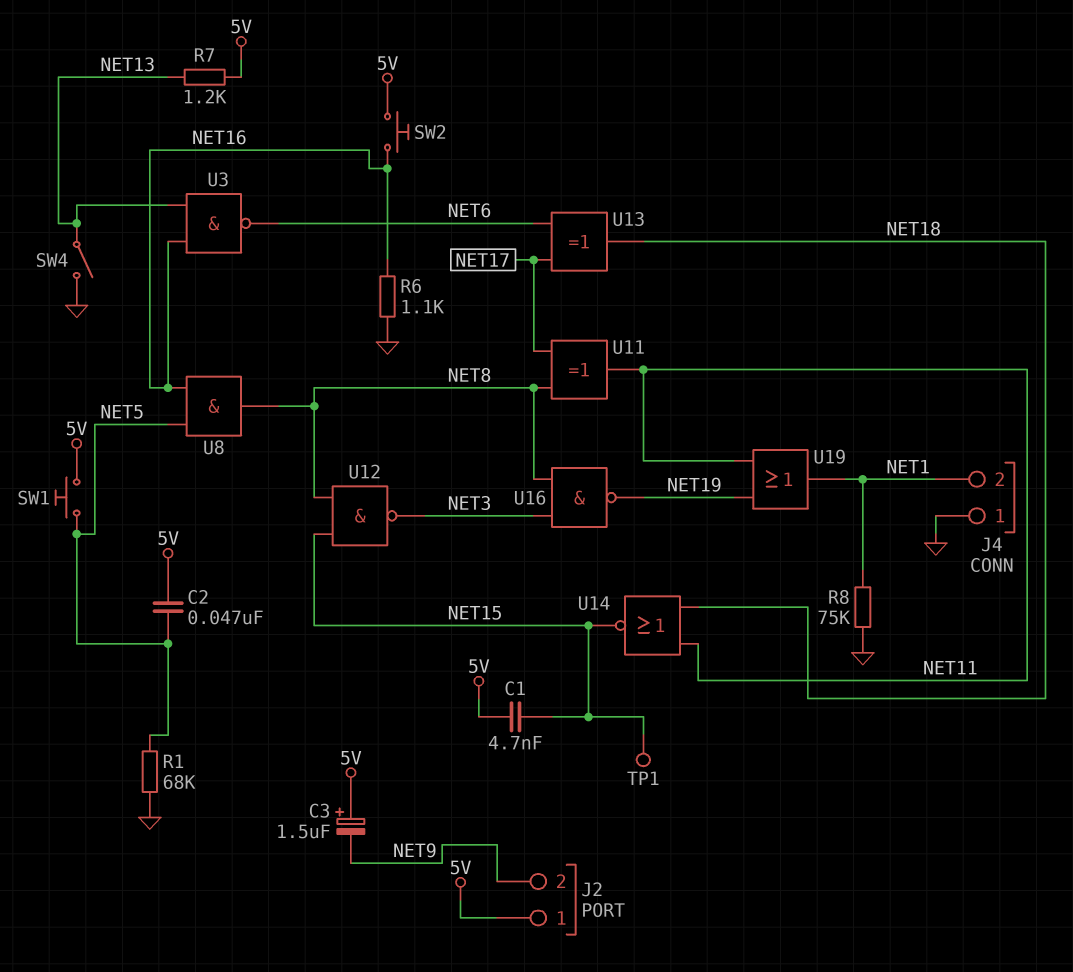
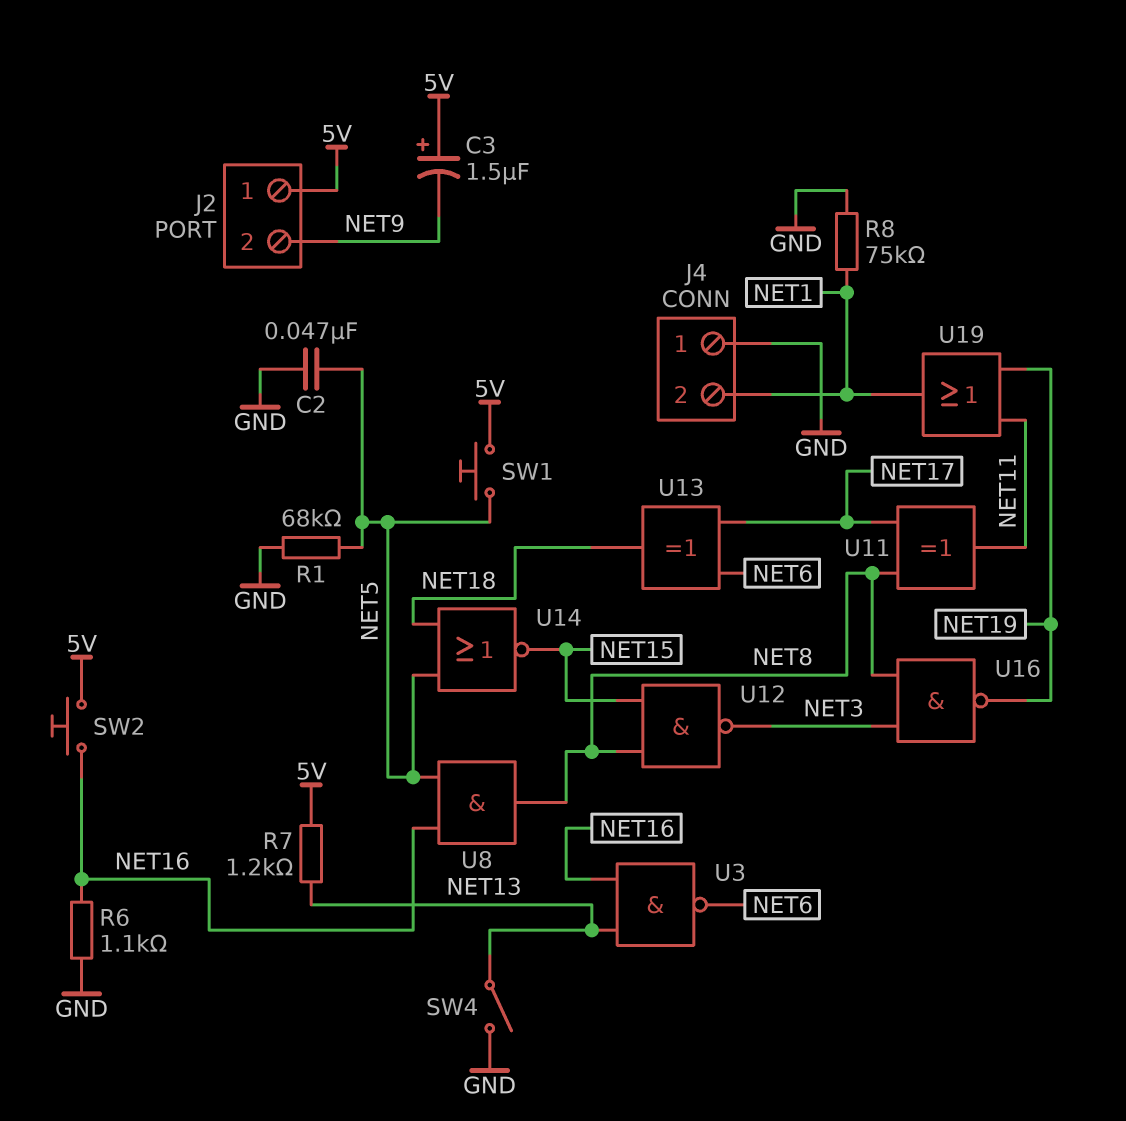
C1: 4.7nF (5V, NET15) -> none
C2: 47nF (5V, NET5) -> 47nF (GND, NET5)
TP1: test point (NET15) -> none
U14: NOR (in NET11, in NET18, out NET15) -> NOR (in NET5, in NET18, out NET15)

